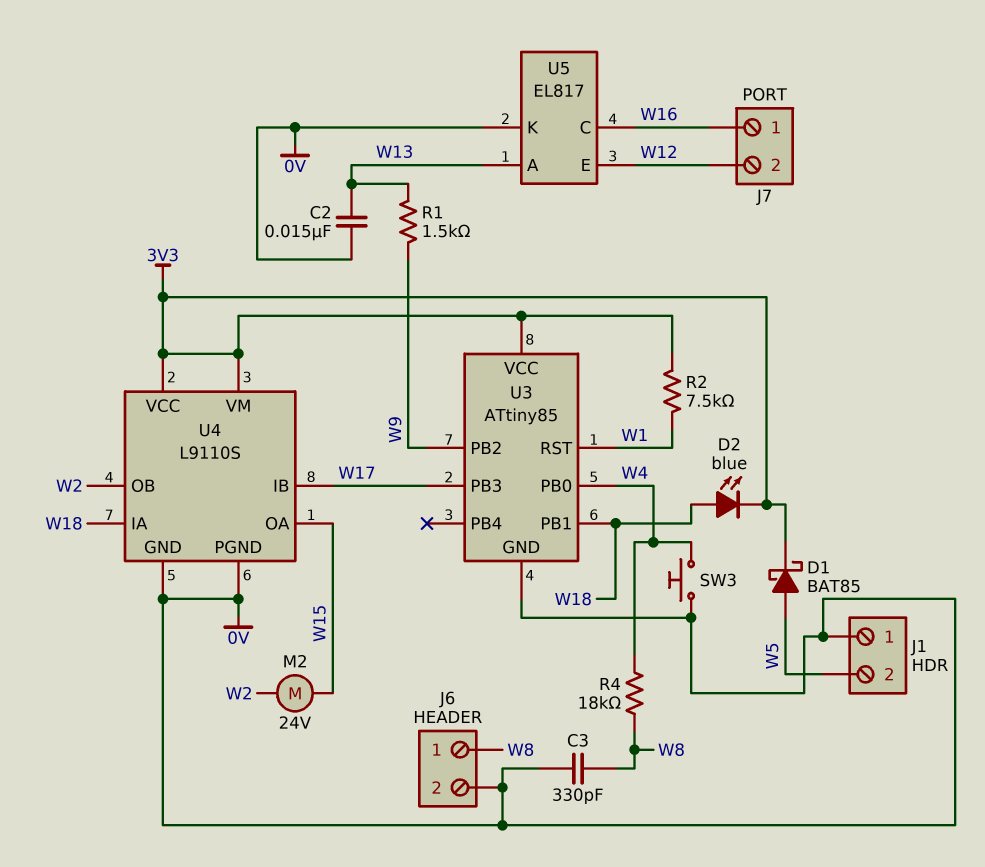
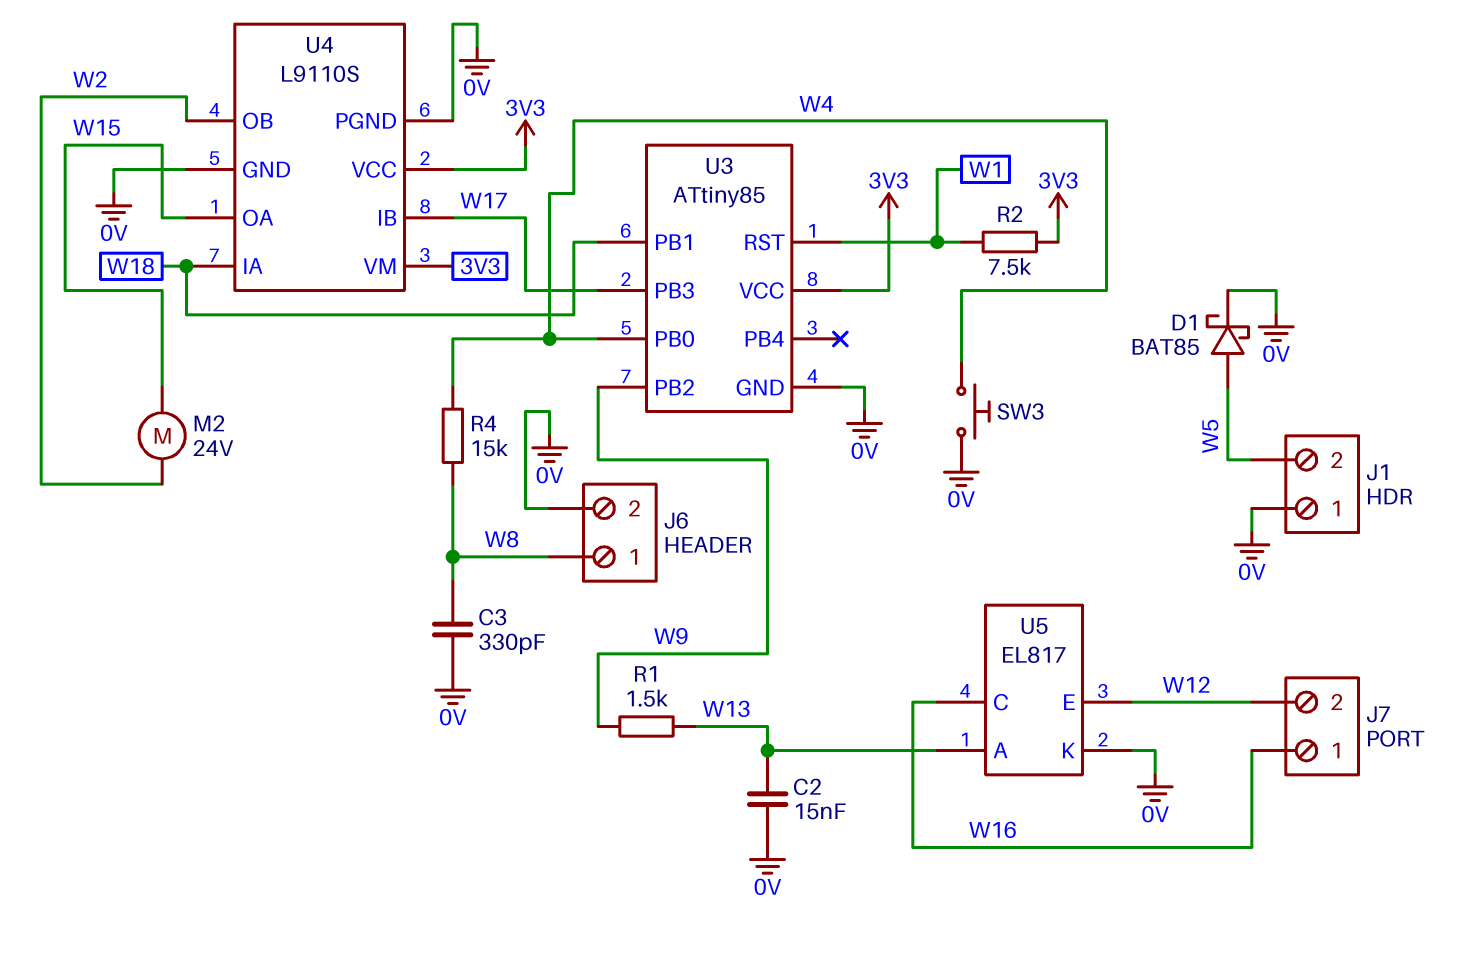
D1: schottky BAT85 (A W5, K 3V3) -> schottky BAT85 (A W5, K 0V)
D2: LED blue (A W18, K 3V3) -> none
R4: 18k (W4, W8) -> 15k (W4, W8)

